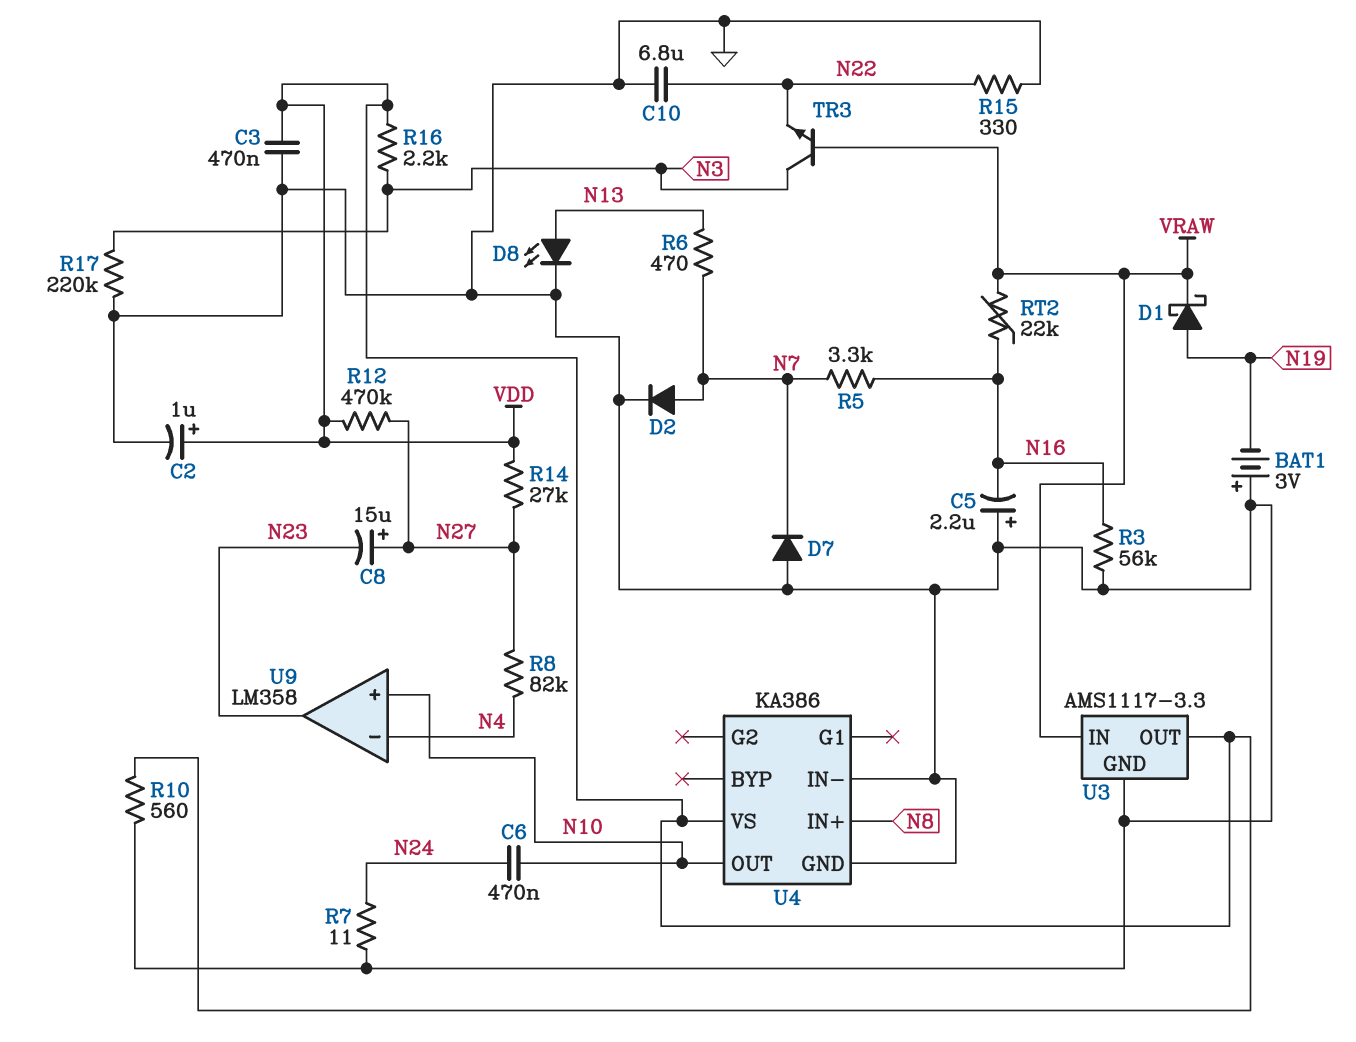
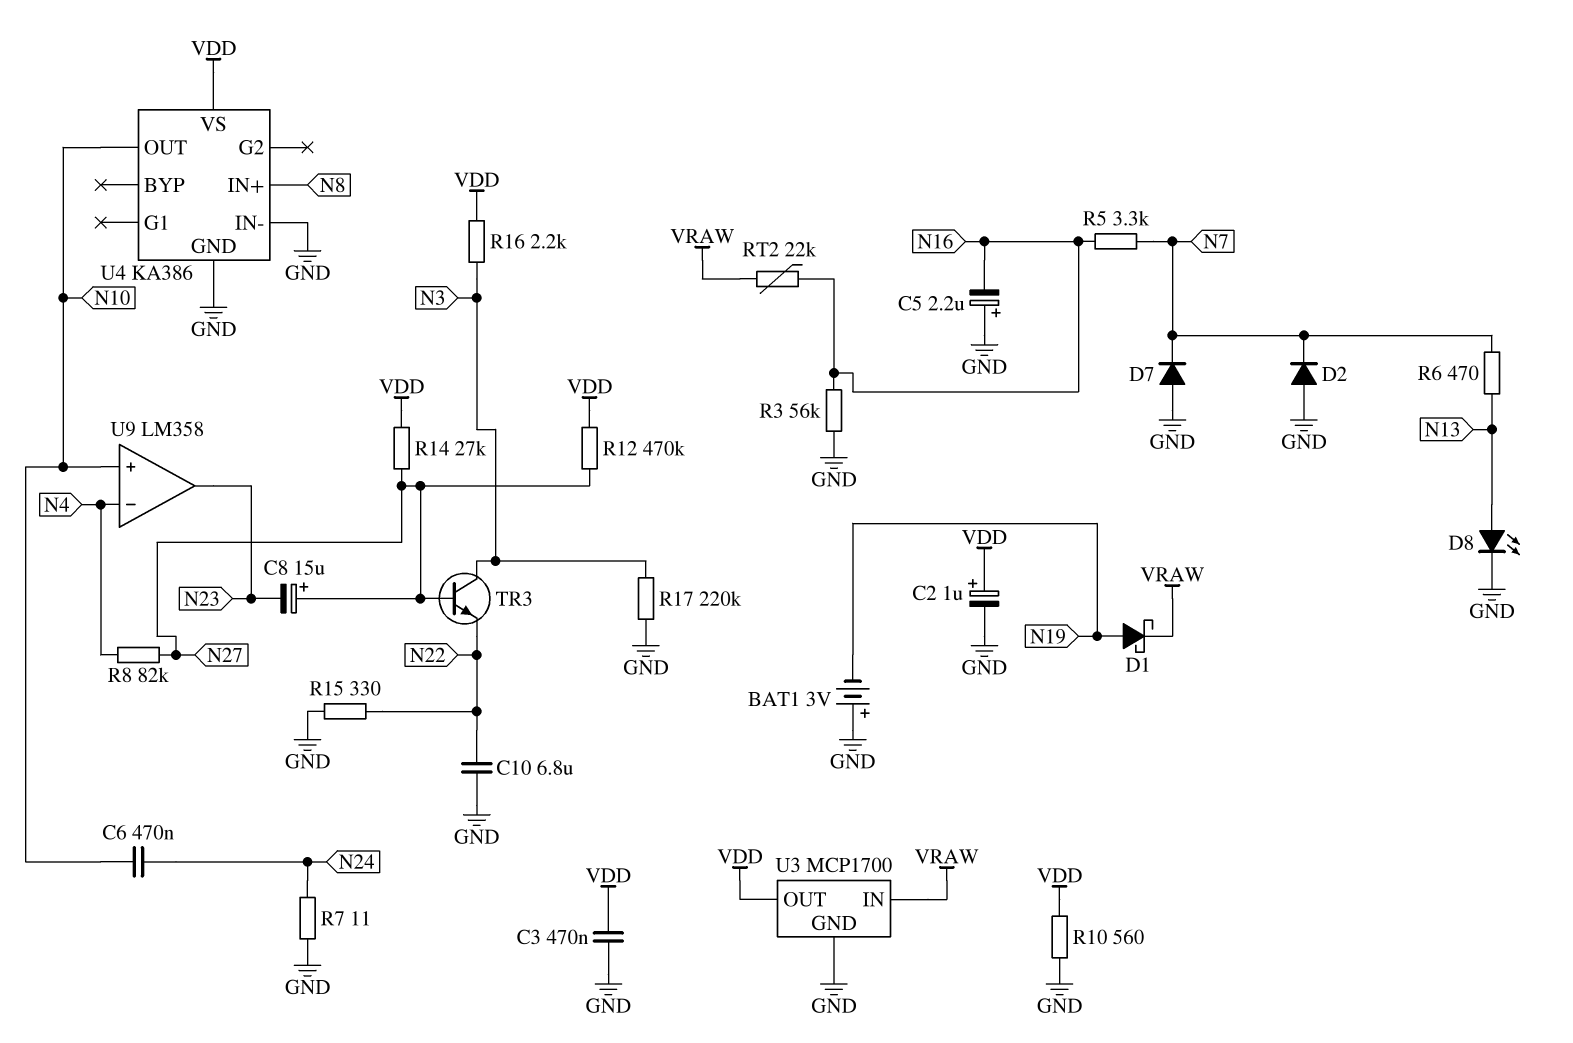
D2: diode (A N7, K GND) -> diode (A GND, K N7)
TR3: NPN (B VRAW, C N3, E N22) -> NPN (B N27, C N3, E N22)
U3: AMS1117-3.3 -> MCP1700

